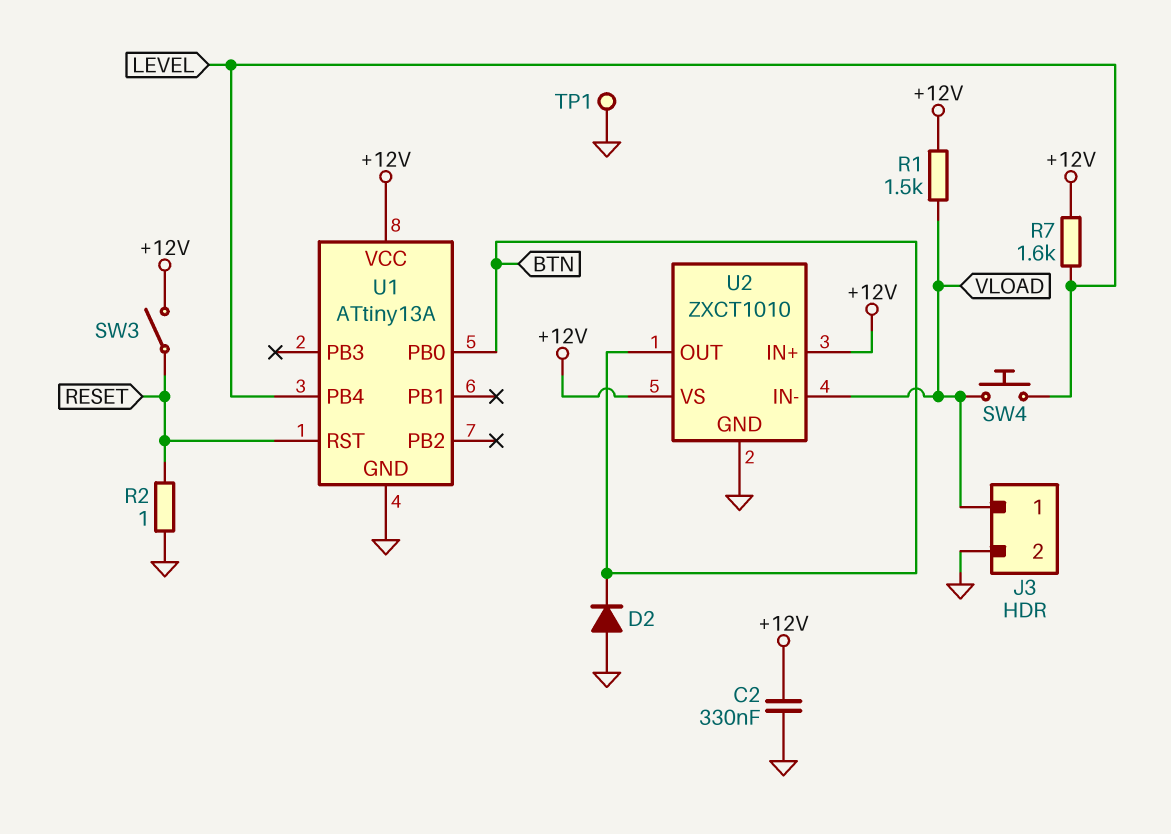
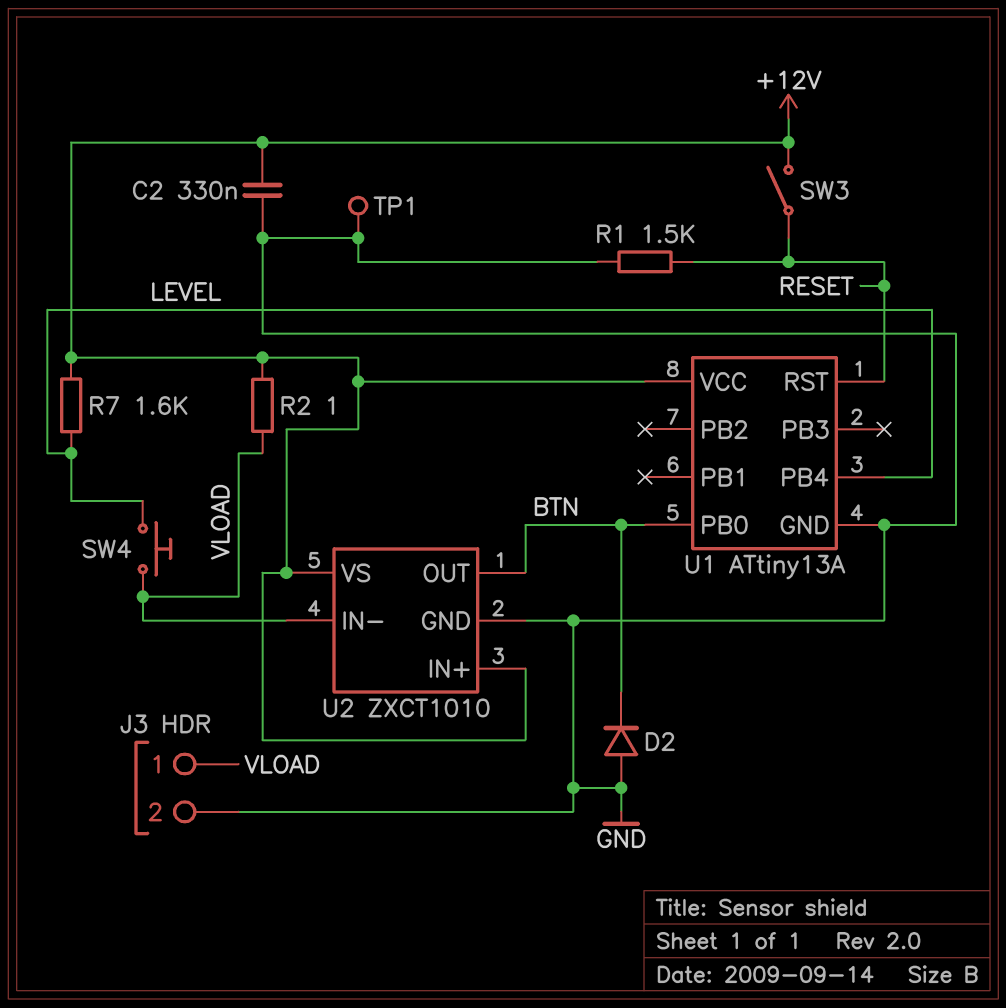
R1: 1.5k (+12V, VLOAD) -> 1.5k (GND, RESET)
R2: 1 (GND, RESET) -> 1 (+12V, VLOAD)

